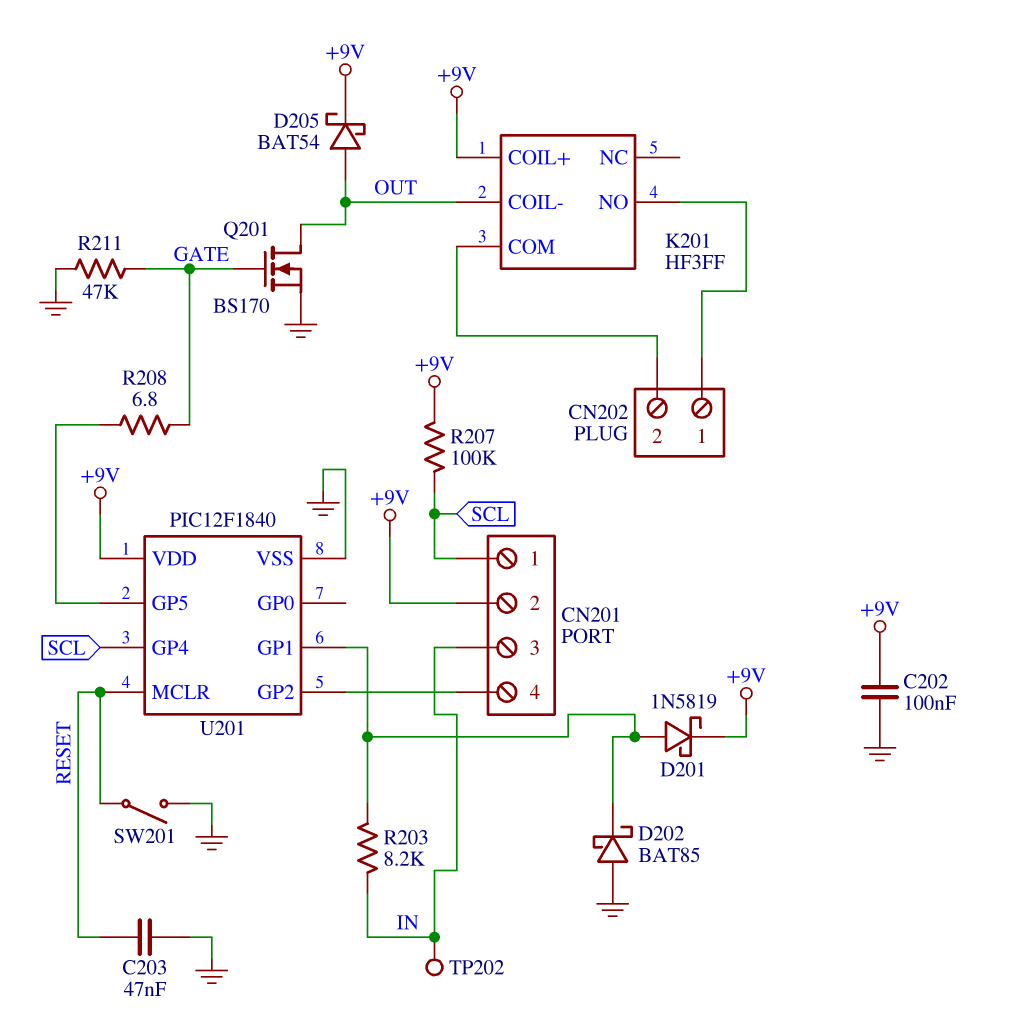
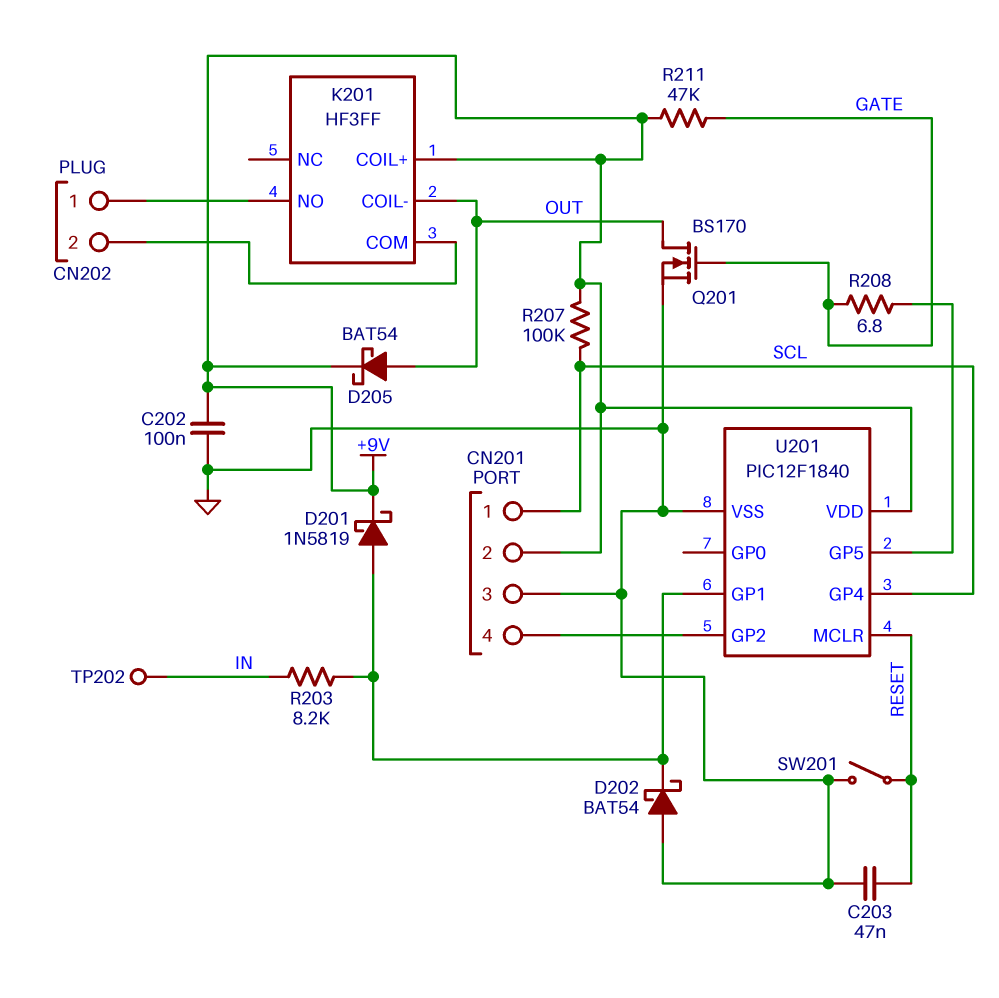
CN201 pin 3: IN -> GND
D202: schottky BAT85 (A GND, K U201/GP1) -> schottky BAT54 (A GND, K U201/GP1)
R211: 47k (GATE, GND) -> 47k (+9V, GATE)

